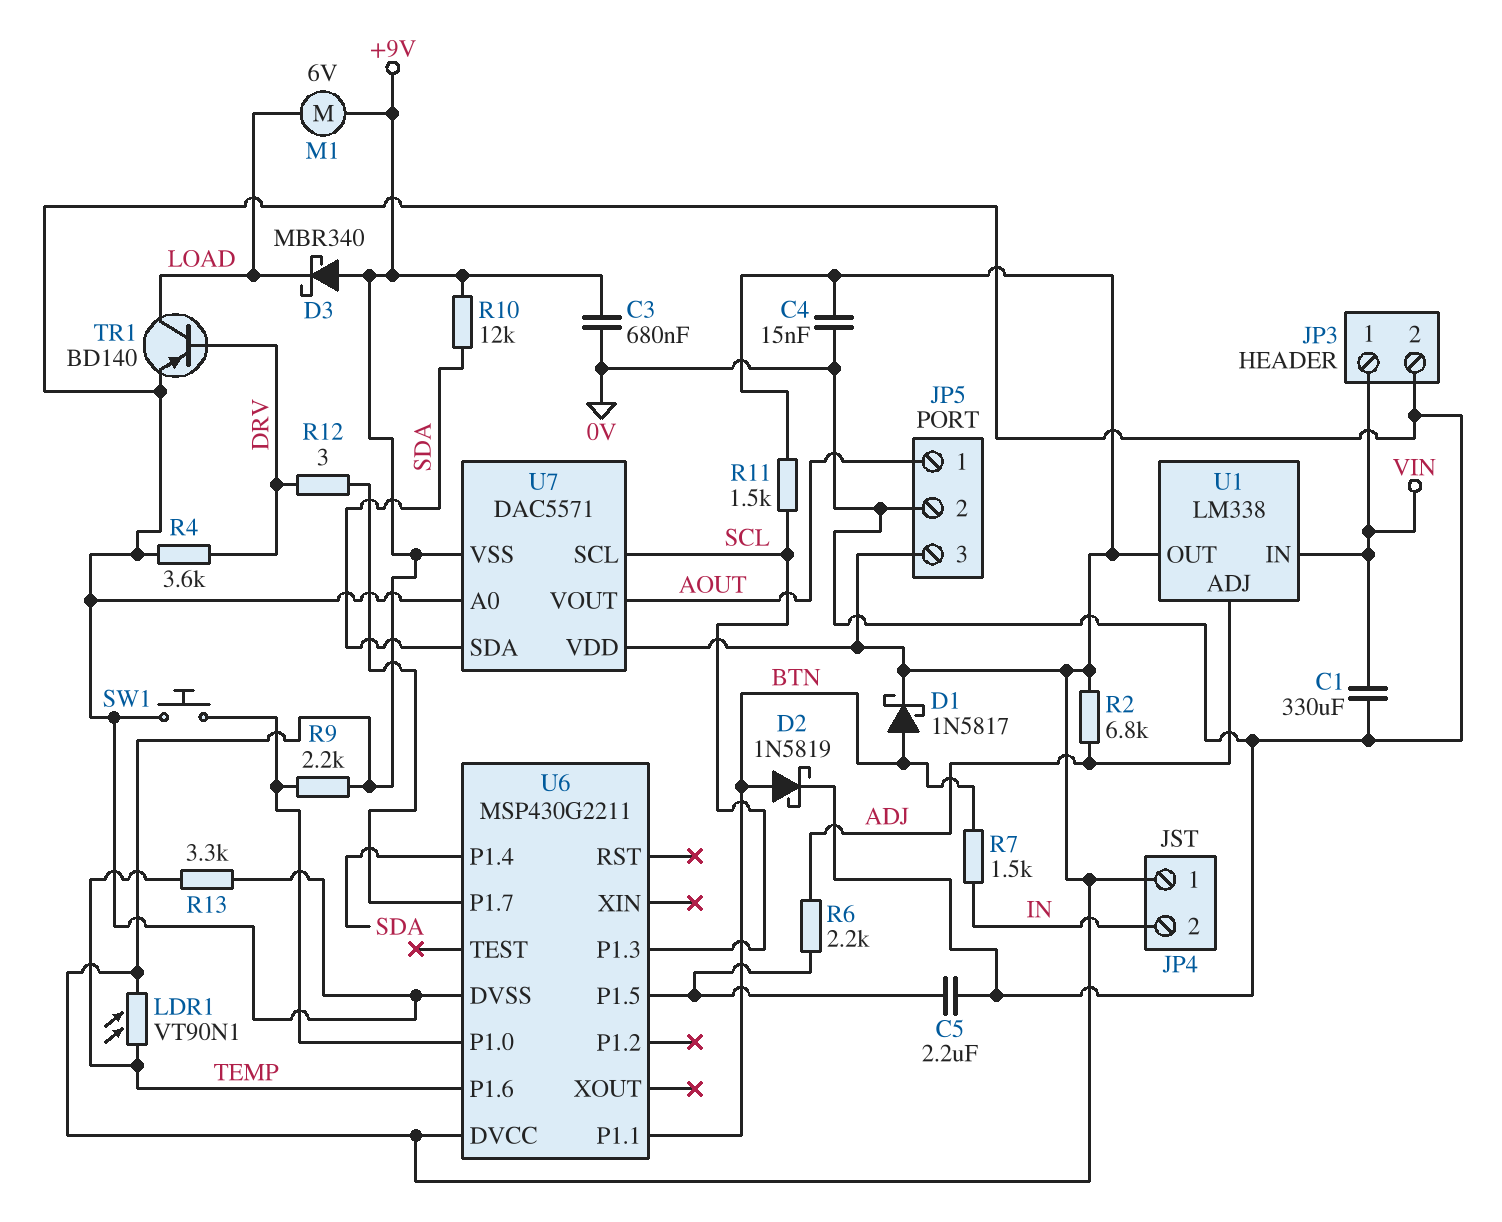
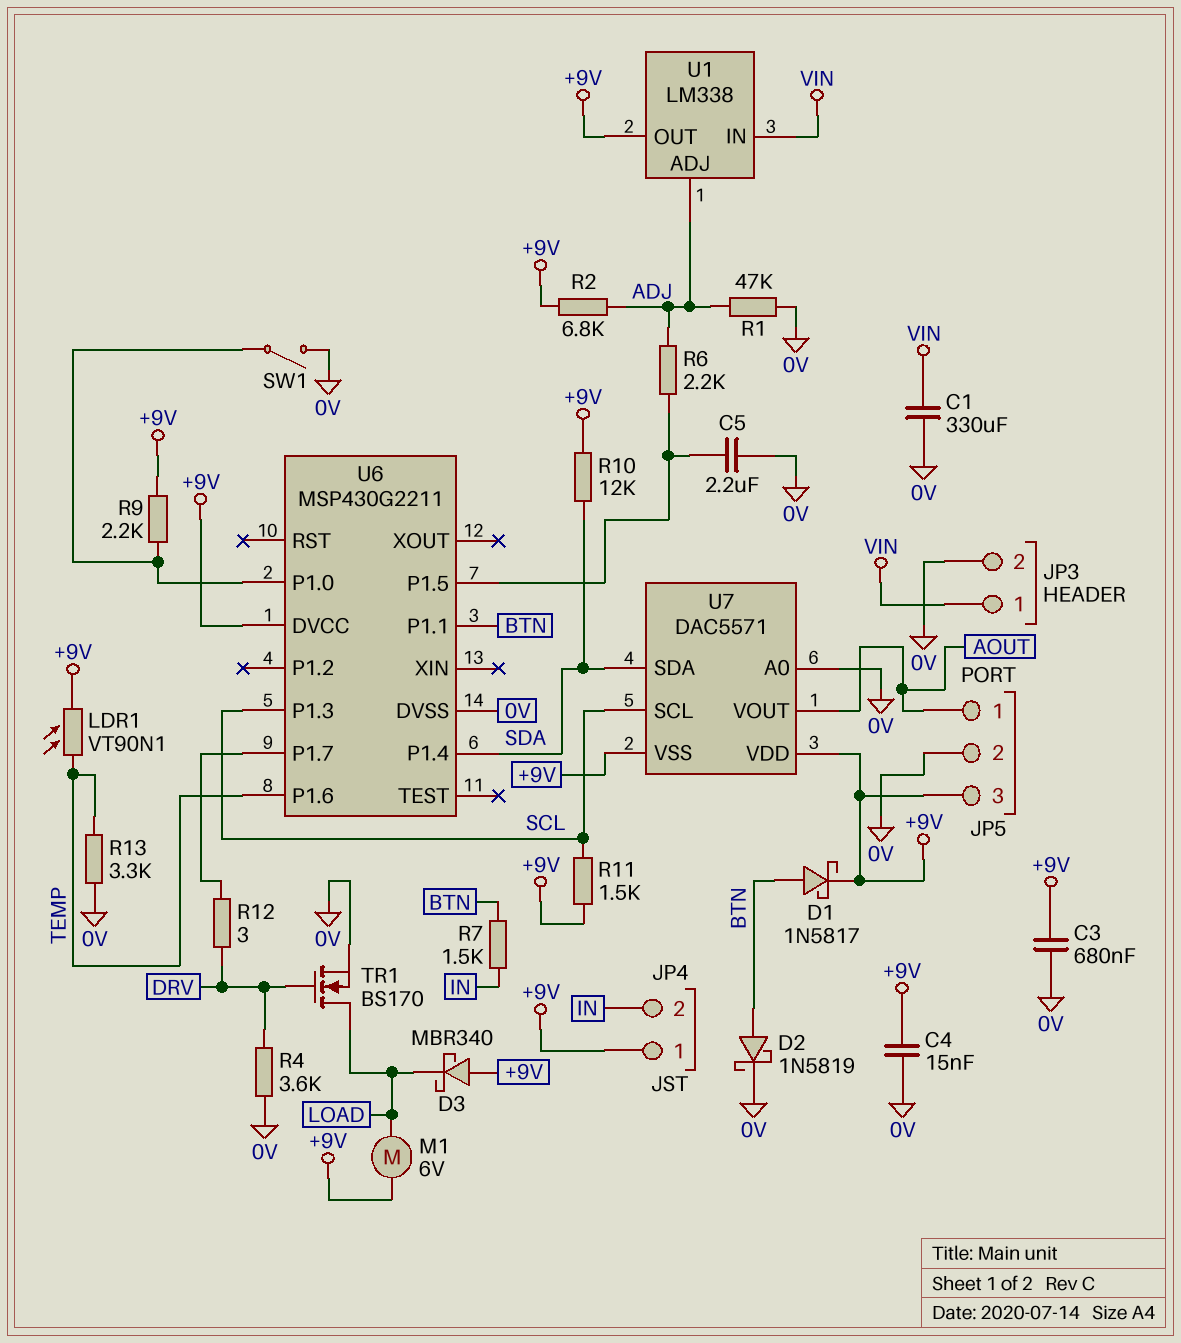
R1: none -> 47k (0V, ADJ)
SW1: button (0V, U6/P1.0) -> switch (0V, U6/P1.0)
TR1: PNP BD140 (B DRV, C LOAD, E 0V) -> NMOS BS170 (G DRV, D LOAD, S 0V)

